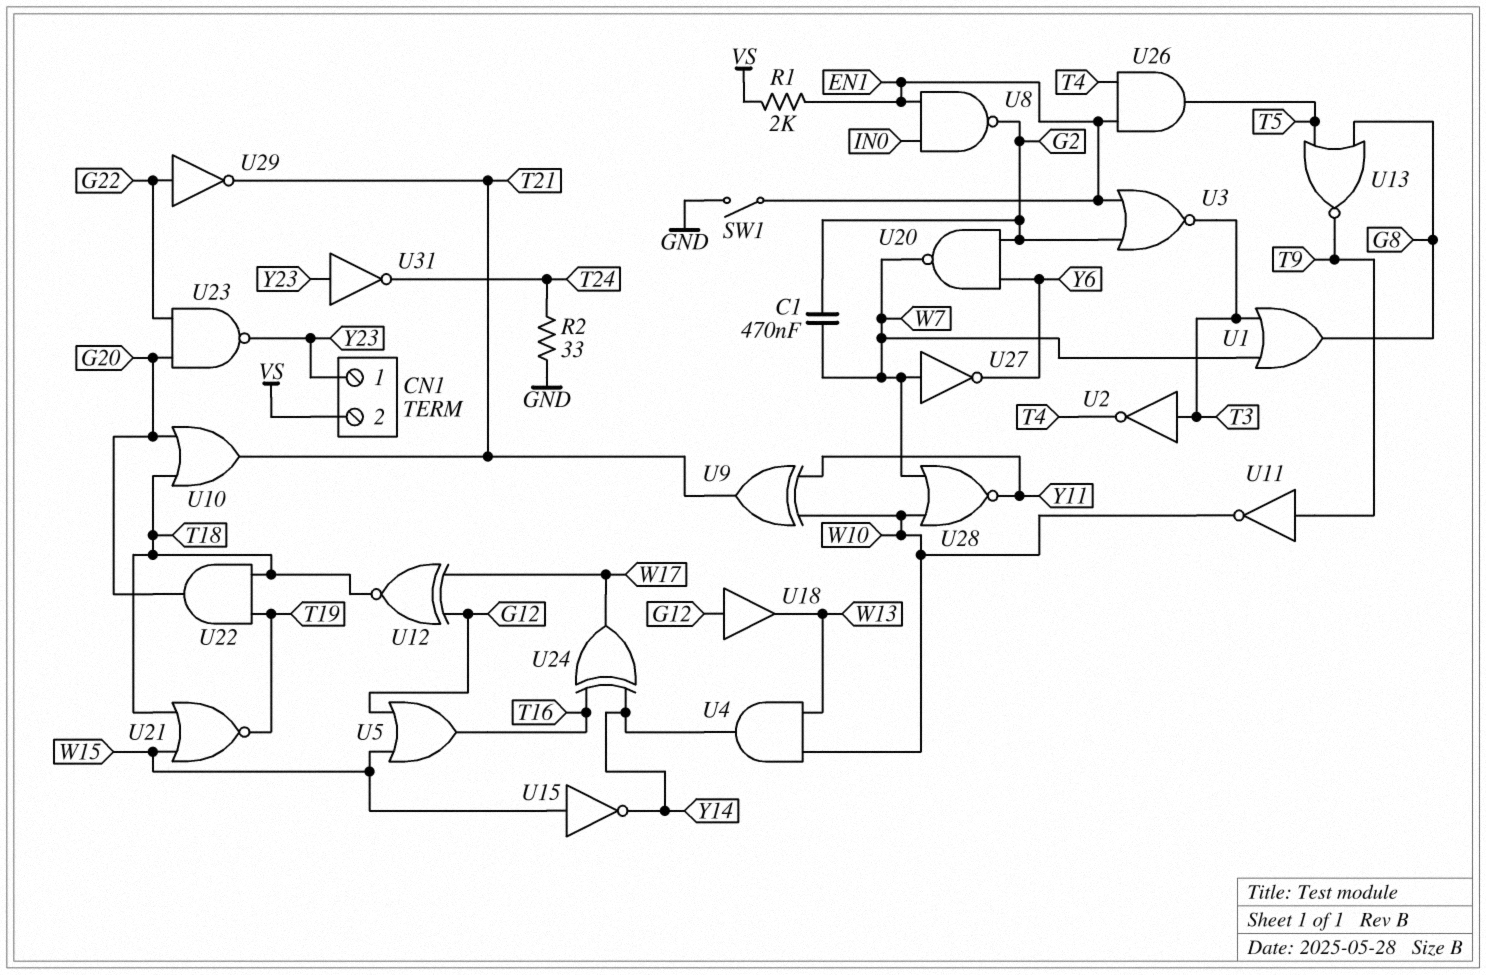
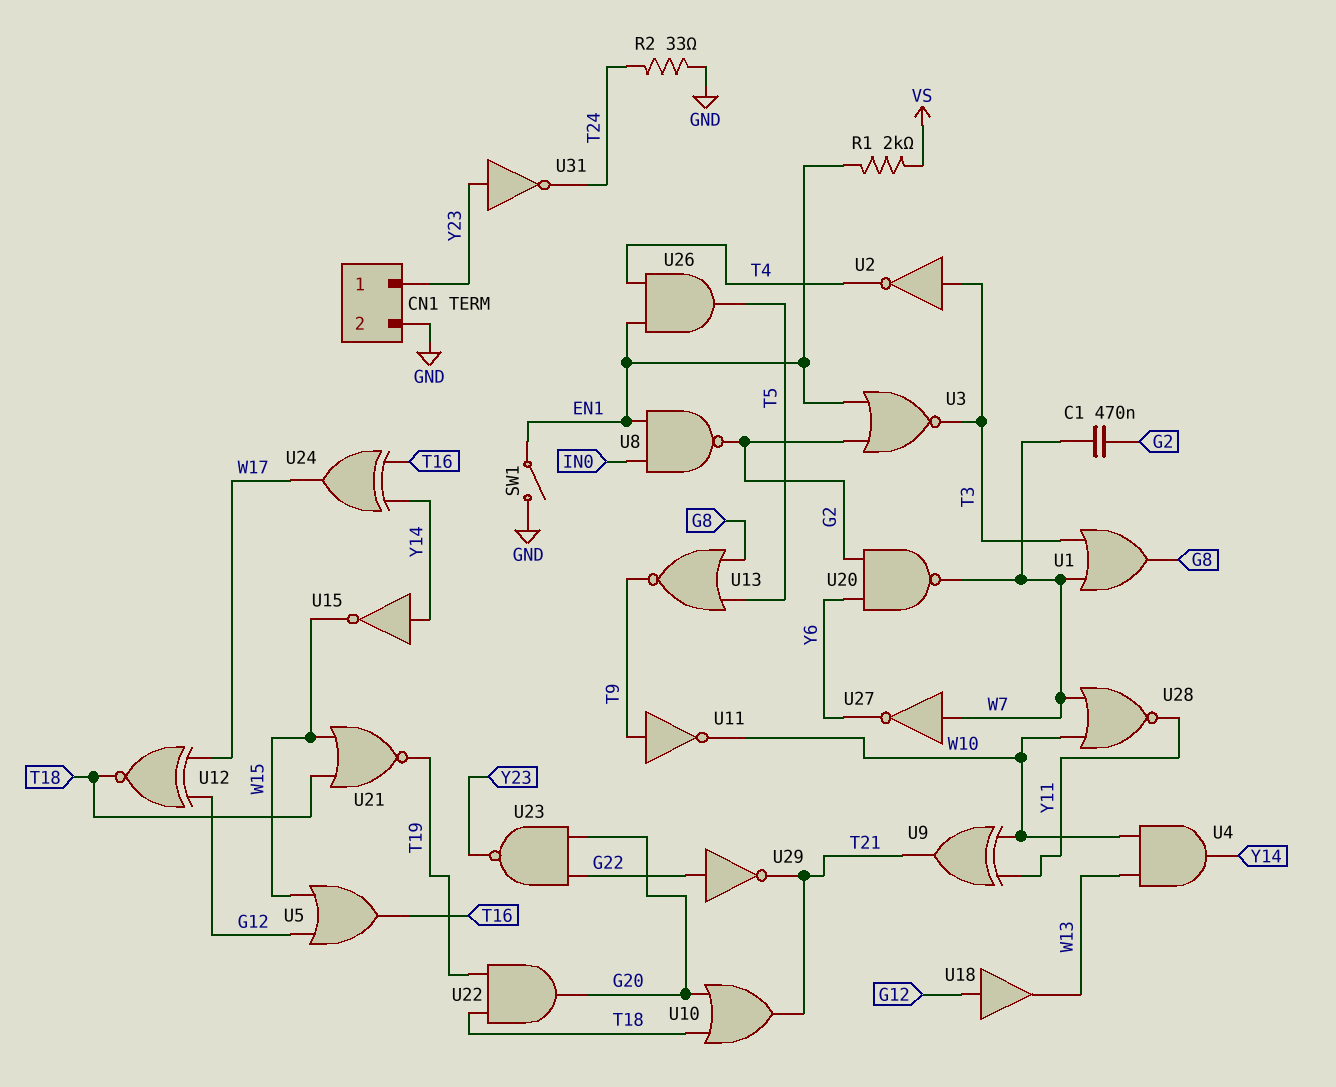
CN1 pin 2: VS -> GND
U15: NOT (in W15, out Y14) -> NOT (in Y14, out W15)

